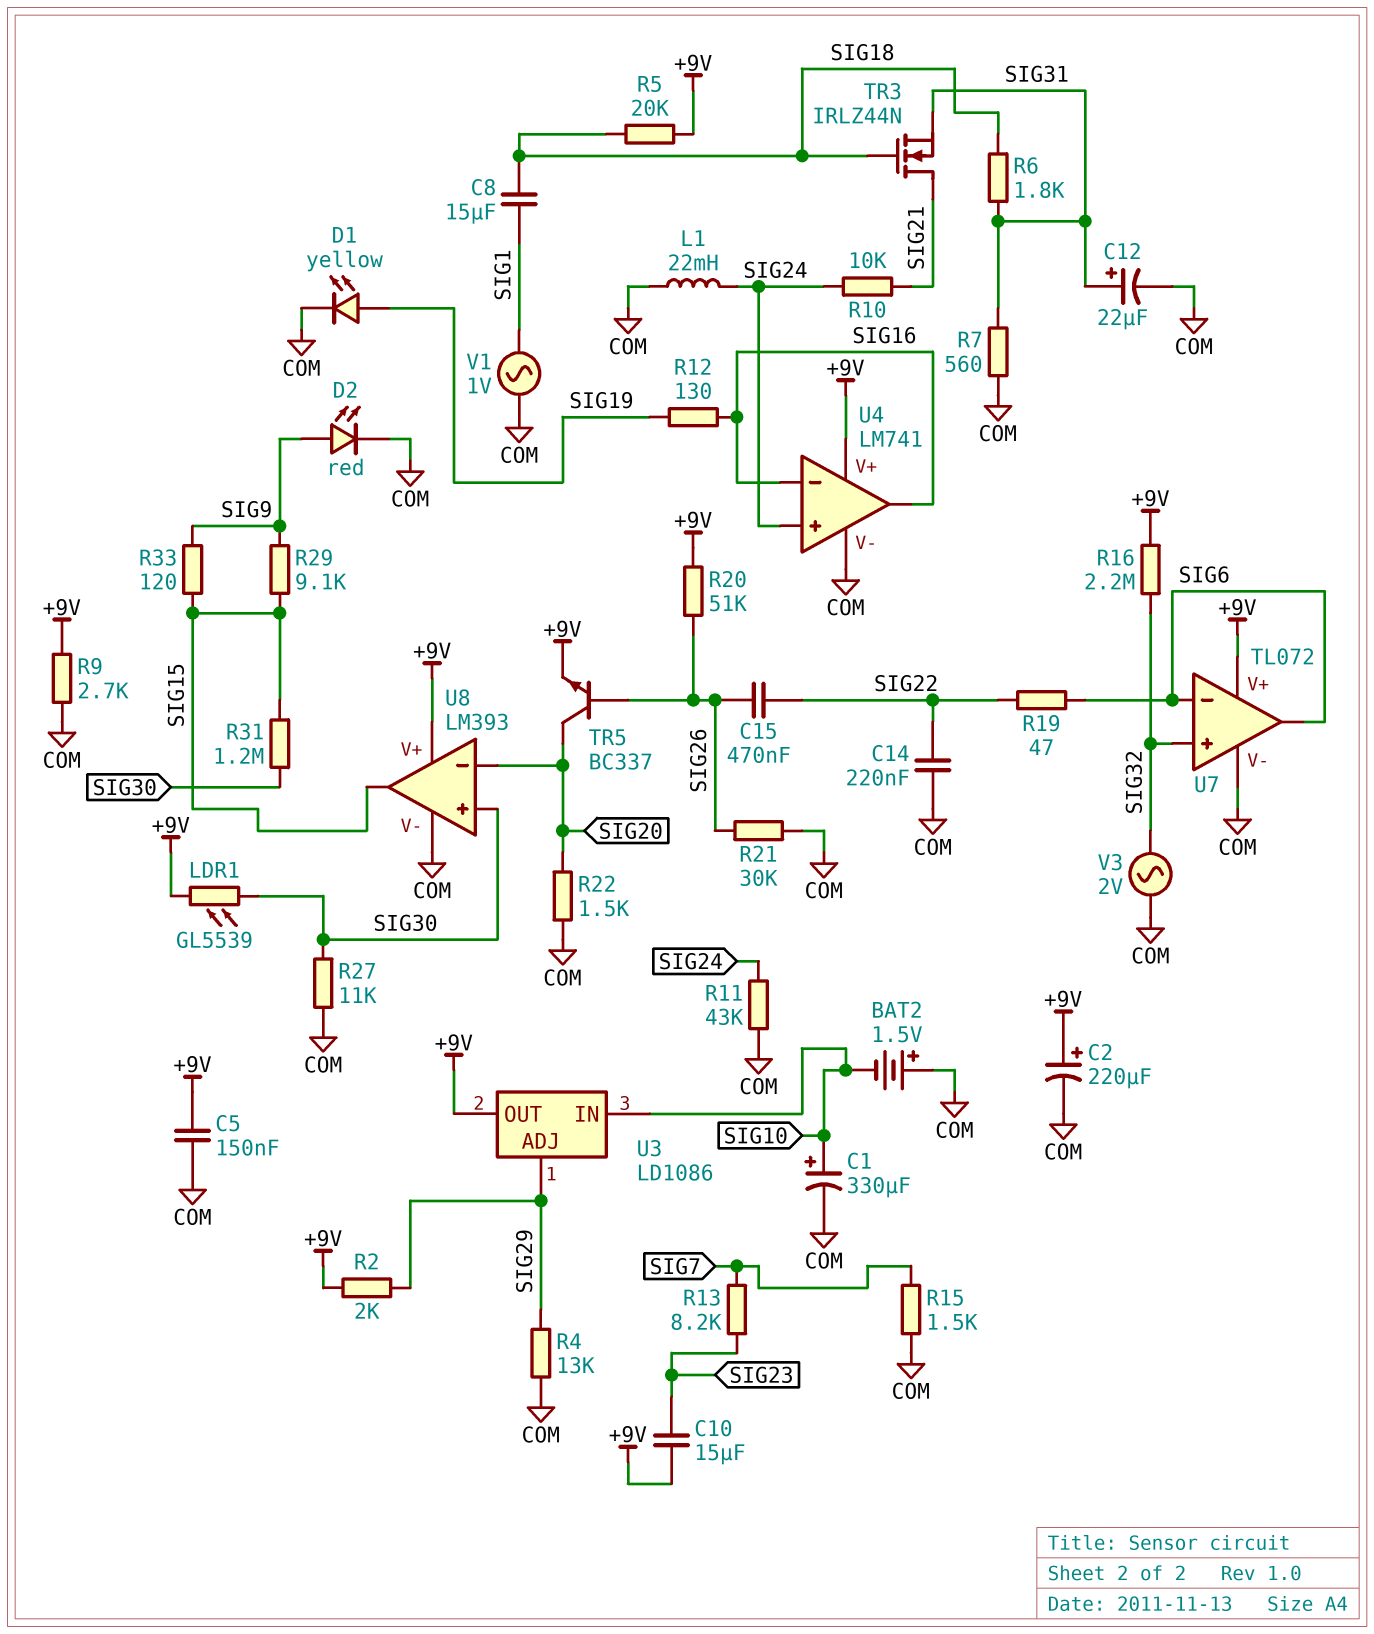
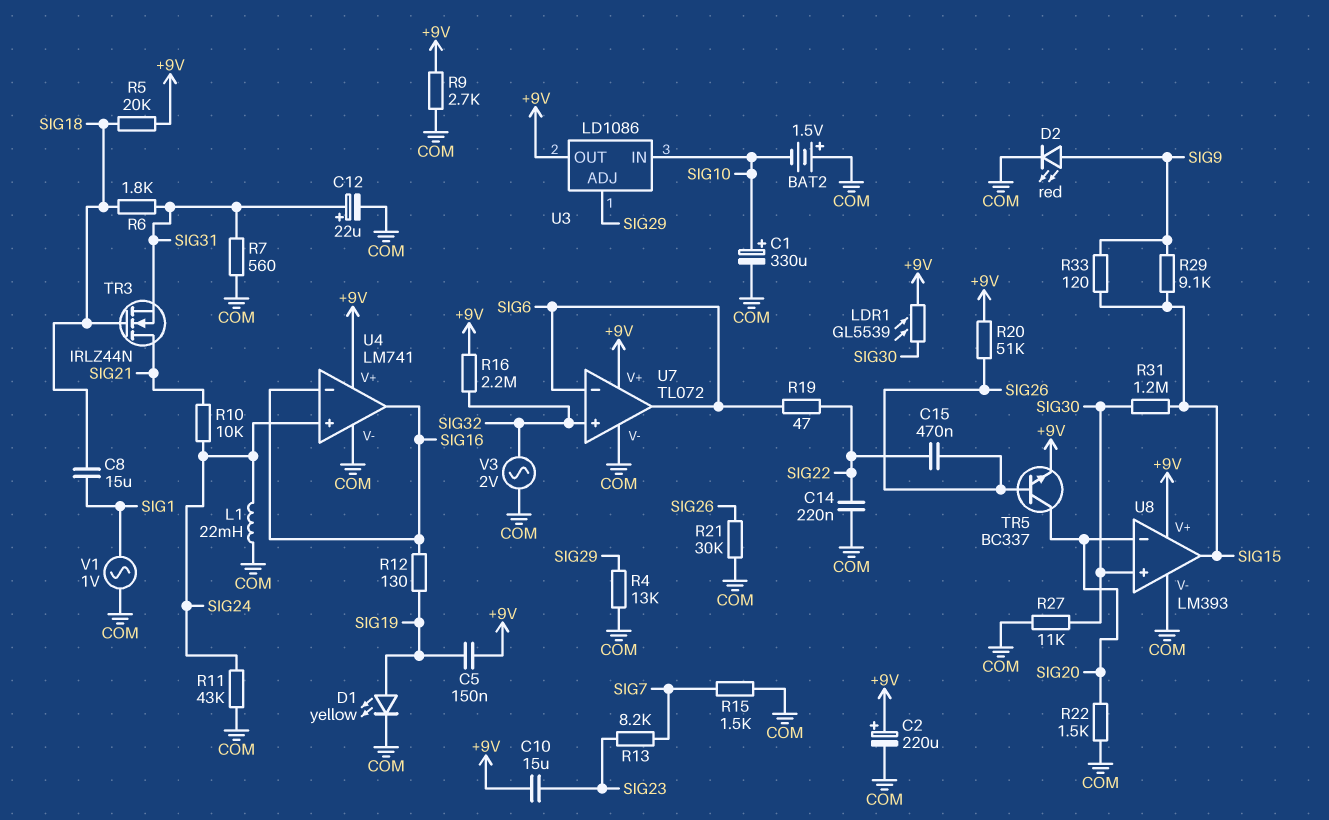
C5: 150nF (+9V, COM) -> 150nF (+9V, SIG19)
R2: 2k (+9V, SIG29) -> none

